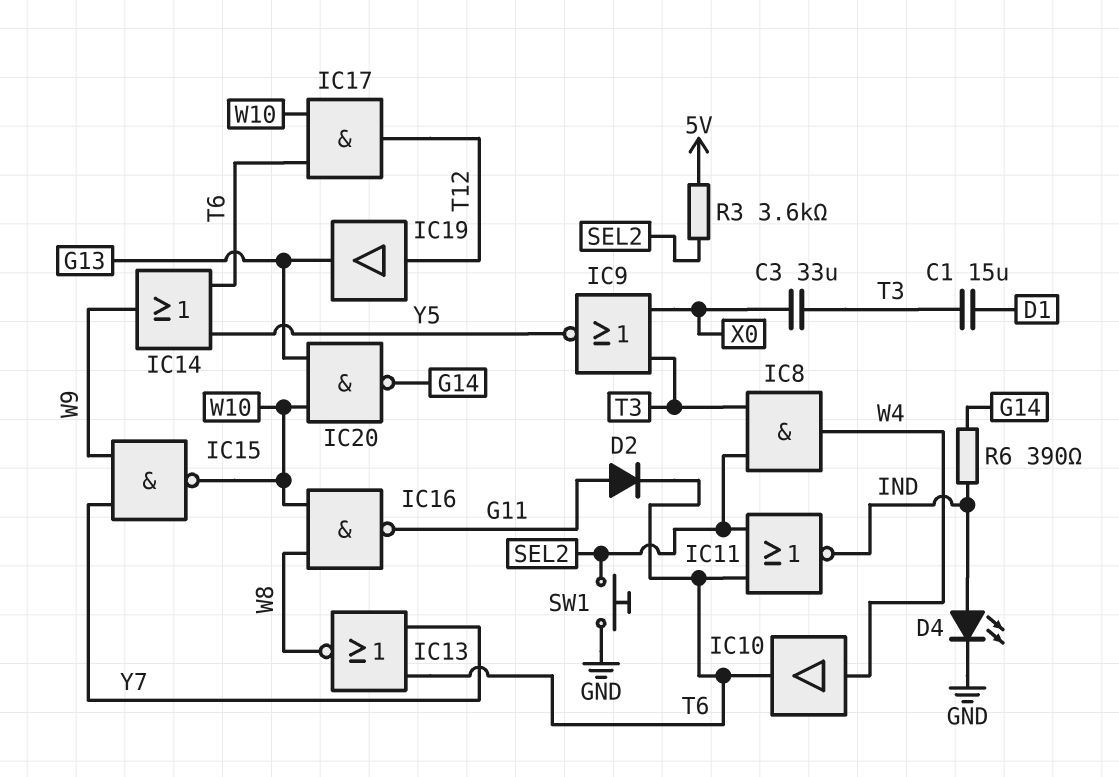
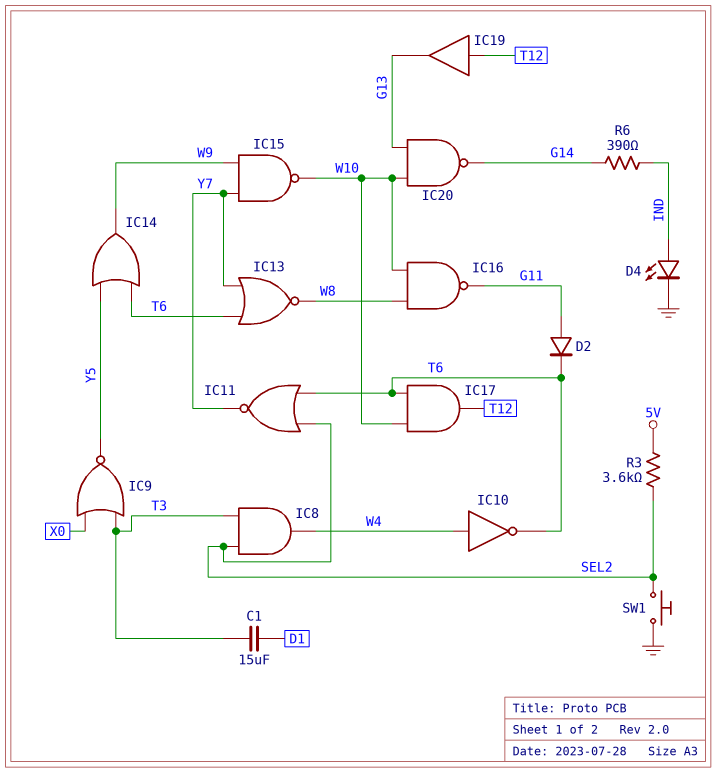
C3: 33uF (T3, X0) -> none
IC10: buffer (in W4, out T6) -> NOT (in W4, out T6)
IC11: NOR (in SEL2, in T6, out IND) -> NOR (in SEL2, in T6, out Y7)

